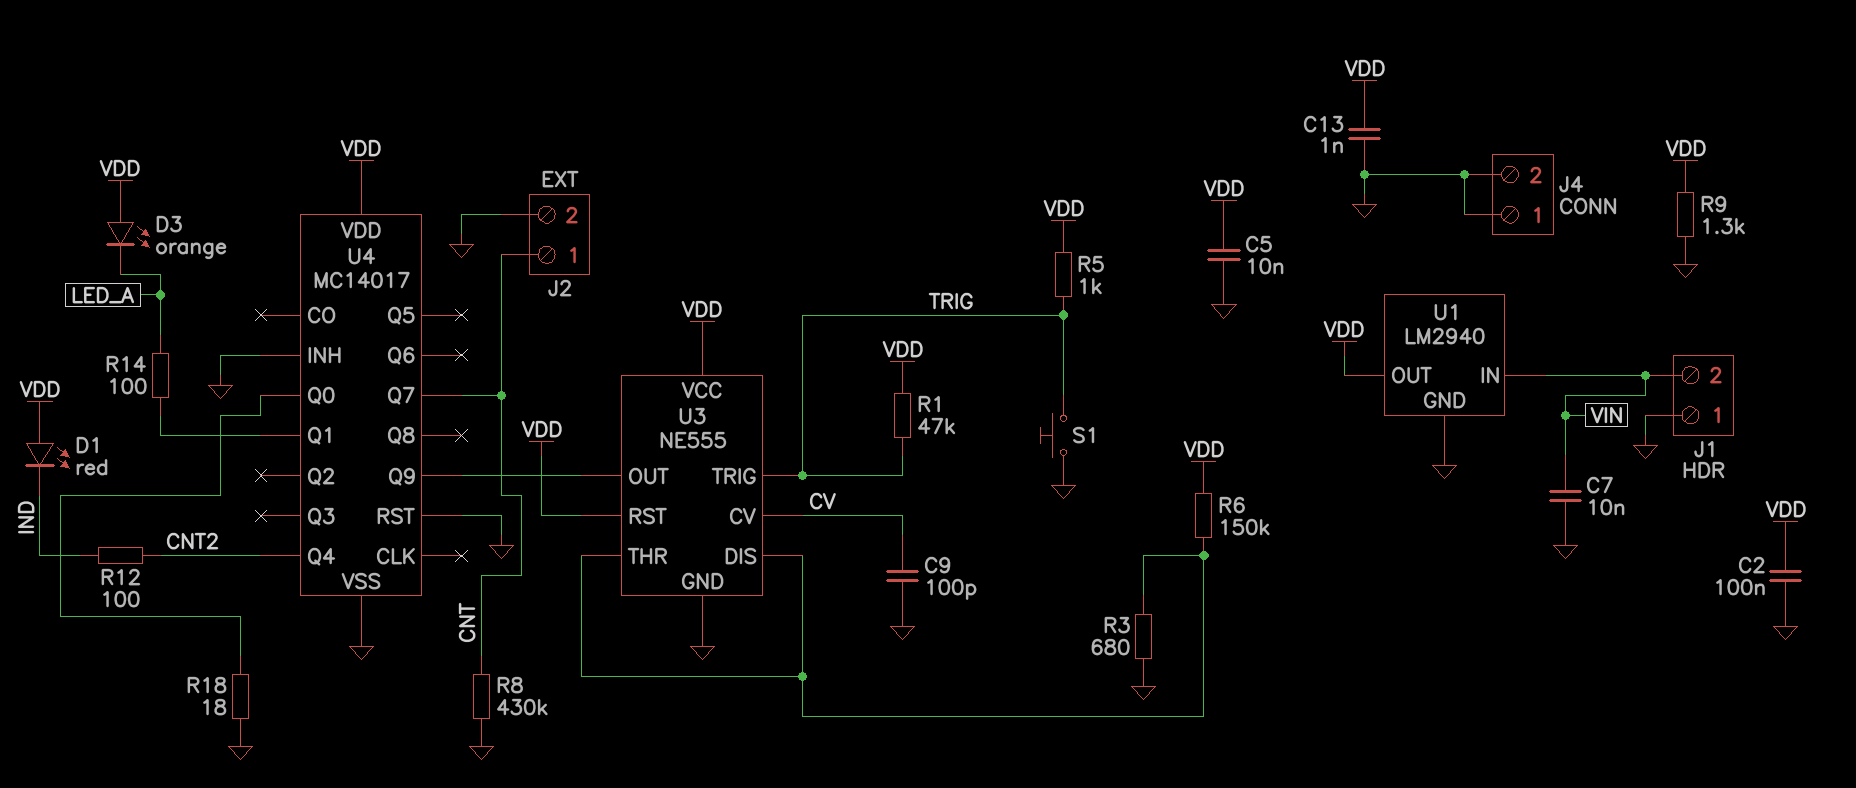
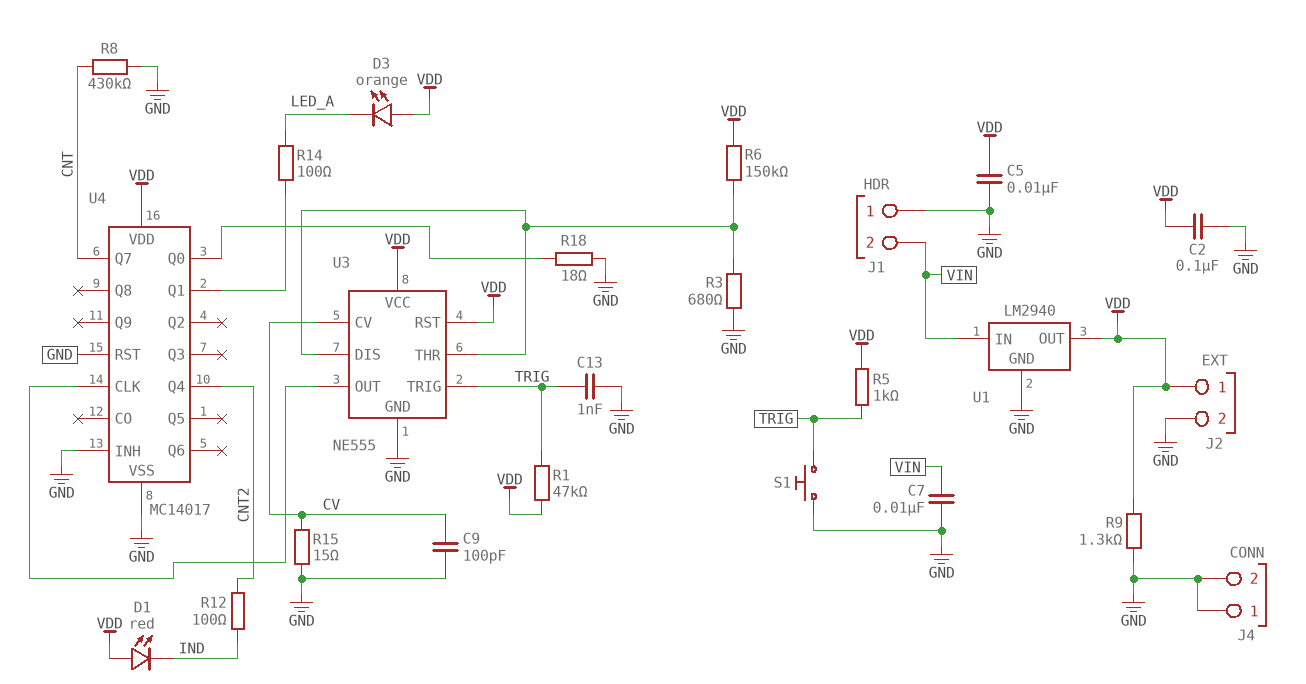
C13: 1nF (GND, VDD) -> 1nF (GND, TRIG)
J2 pin 1: CNT -> VDD
R15: none -> 15 (CV, GND)
U4 pin CLK: none -> U3/OUT
U4 pin Q9: U3/OUT -> none

